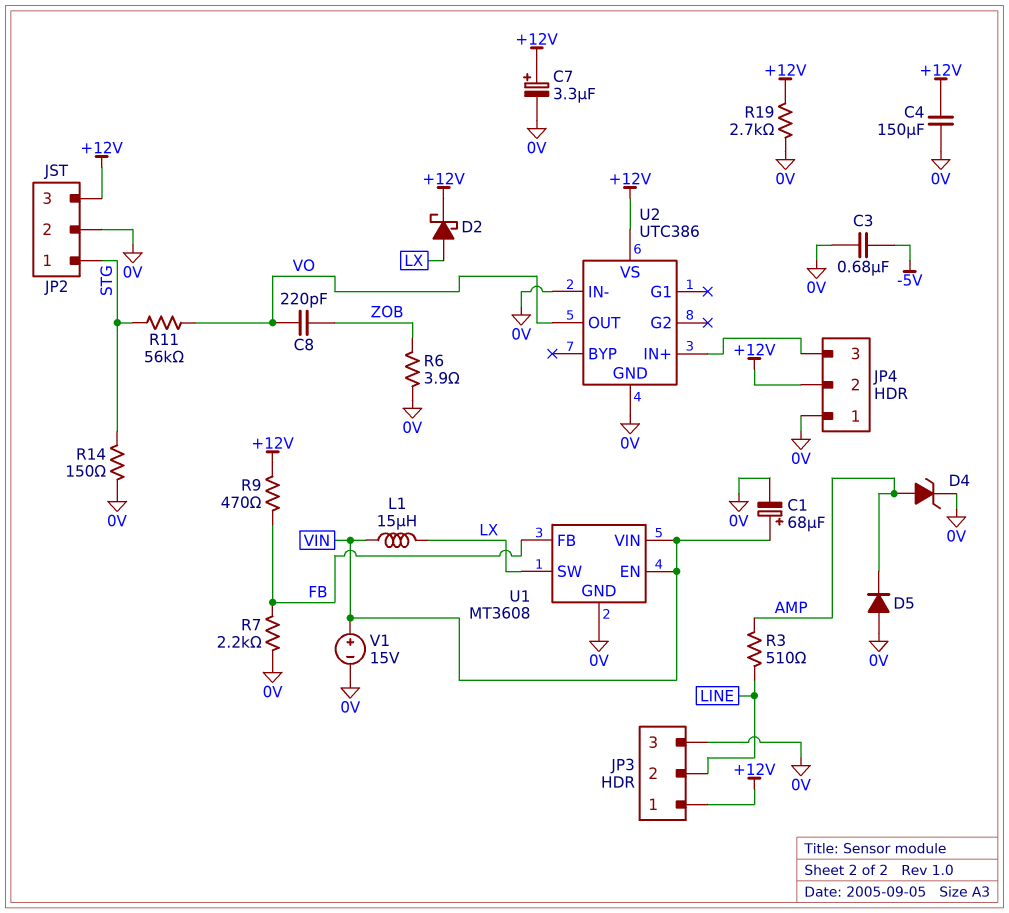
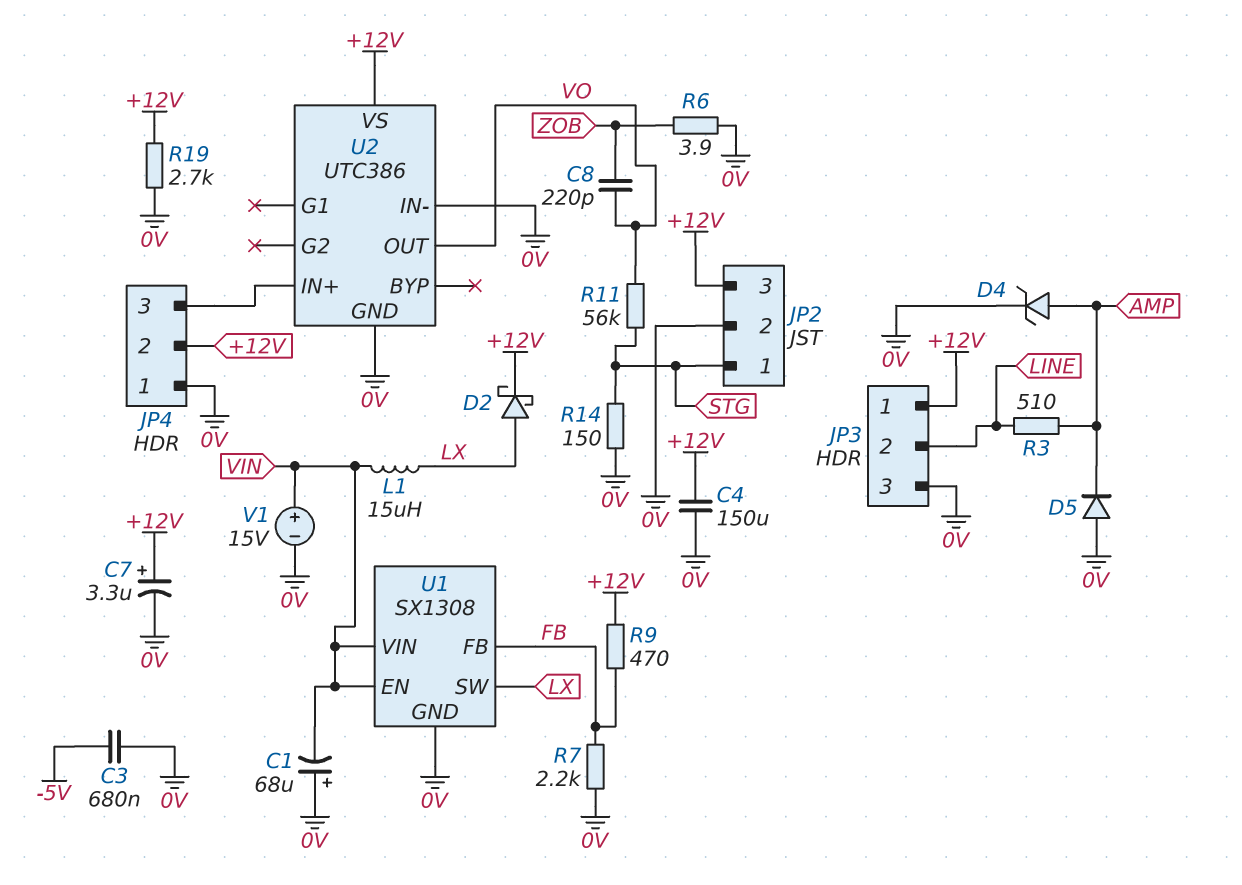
C1: 68uF (plus VIN, minus 0V) -> 68uF (plus 0V, minus VIN)
U1: MT3608 -> SX1308

